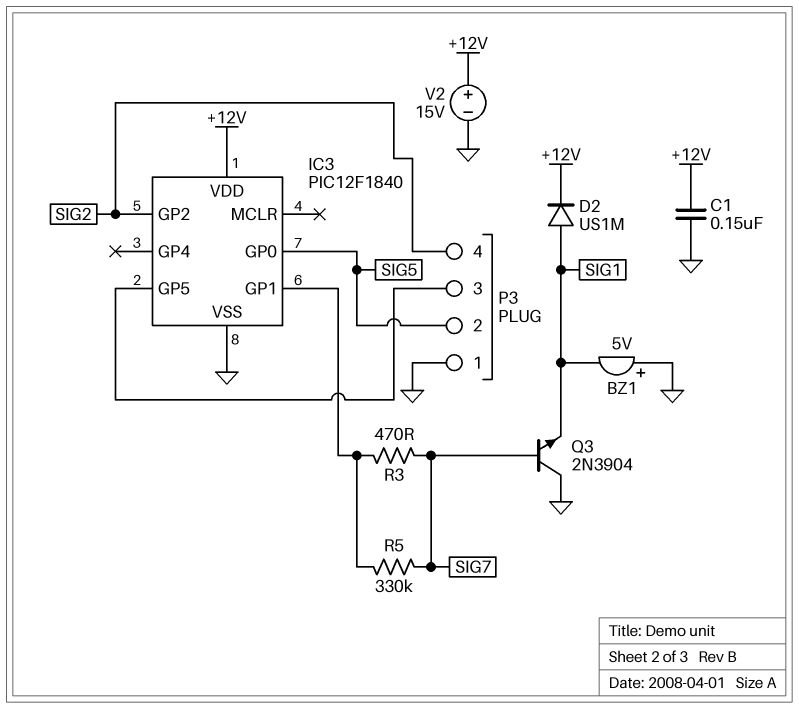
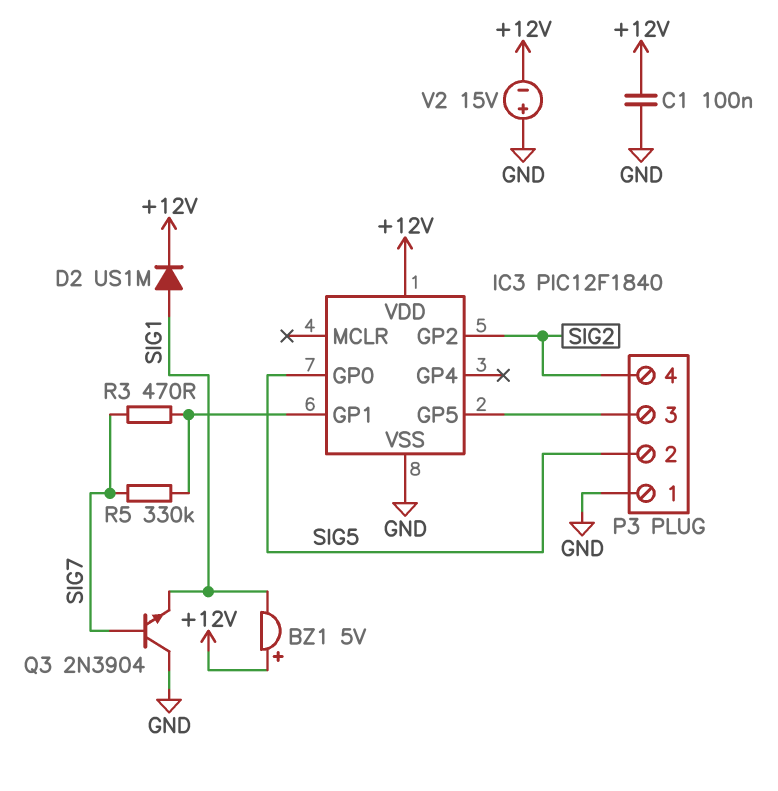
BZ1: buzzer 5V (plus GND, minus SIG1) -> buzzer 5V (plus +12V, minus SIG1)
C1: 150nF (+12V, GND) -> 100nF (+12V, GND)
V2: 15V (plus +12V, minus GND) -> 15V (plus GND, minus +12V)

